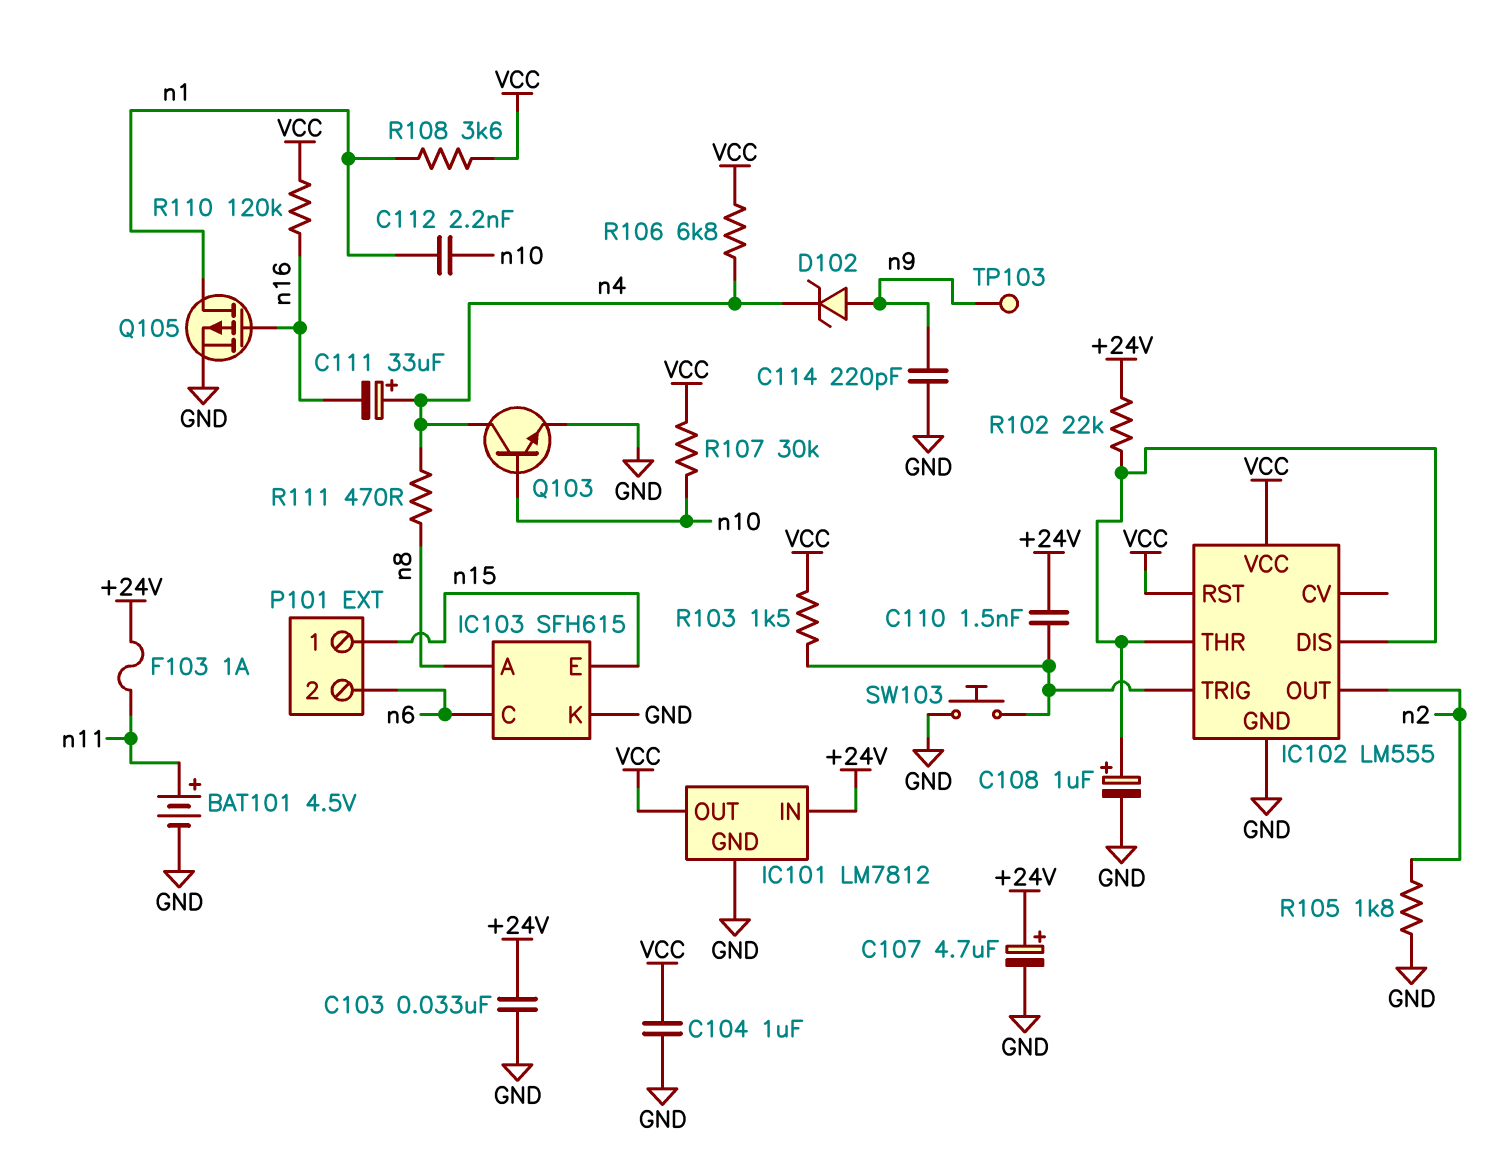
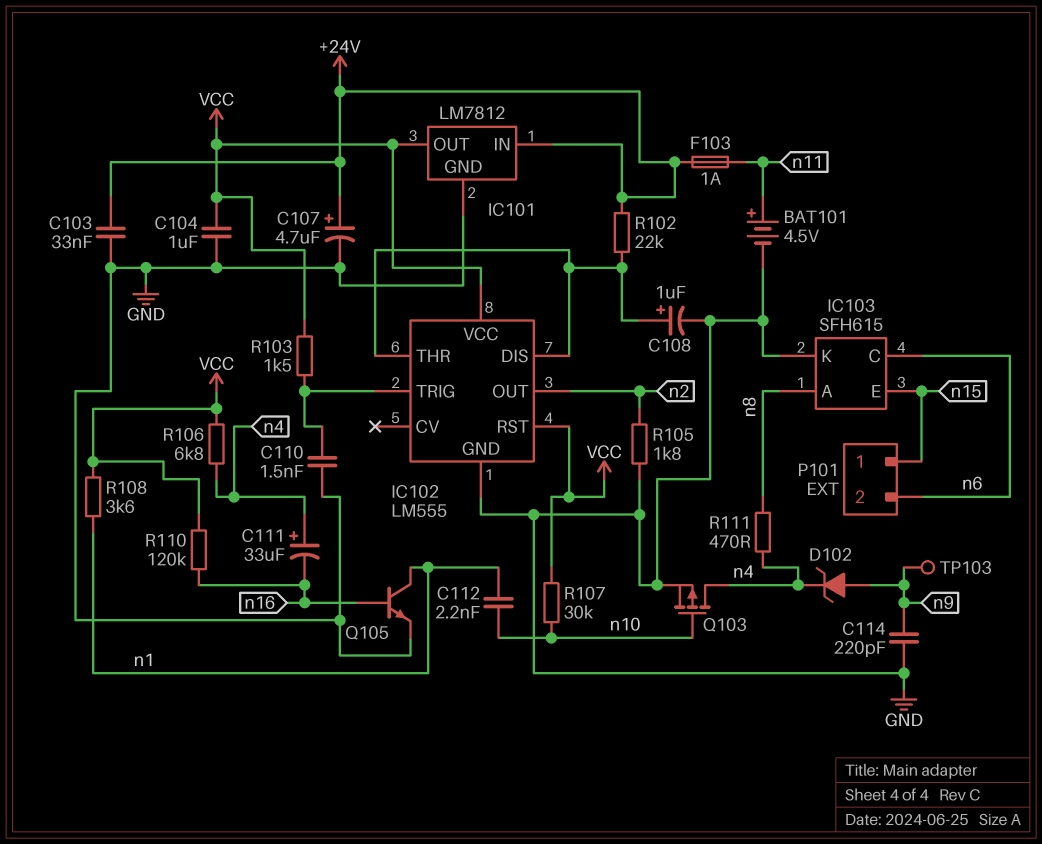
C110: 1.5nF (+24V, IC102/TRIG) -> 1.5nF (GND, IC102/TRIG)
Q103: NPN (B n10, C n4, E GND) -> PMOS (G n10, D n4, S GND)
Q105: PMOS (G n16, D n1, S GND) -> NPN (B n16, C n1, E GND)
SW103: button (GND, IC102/TRIG) -> none

